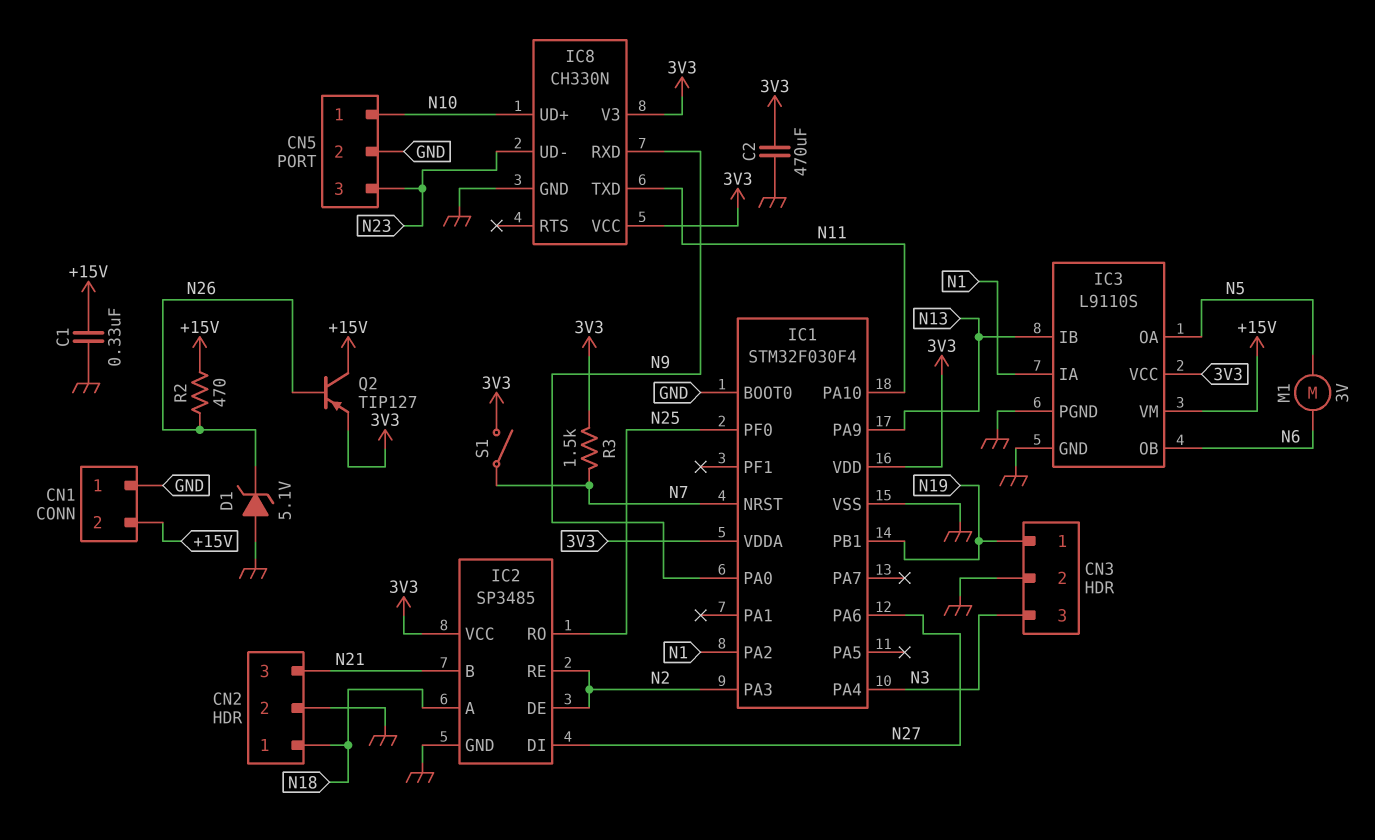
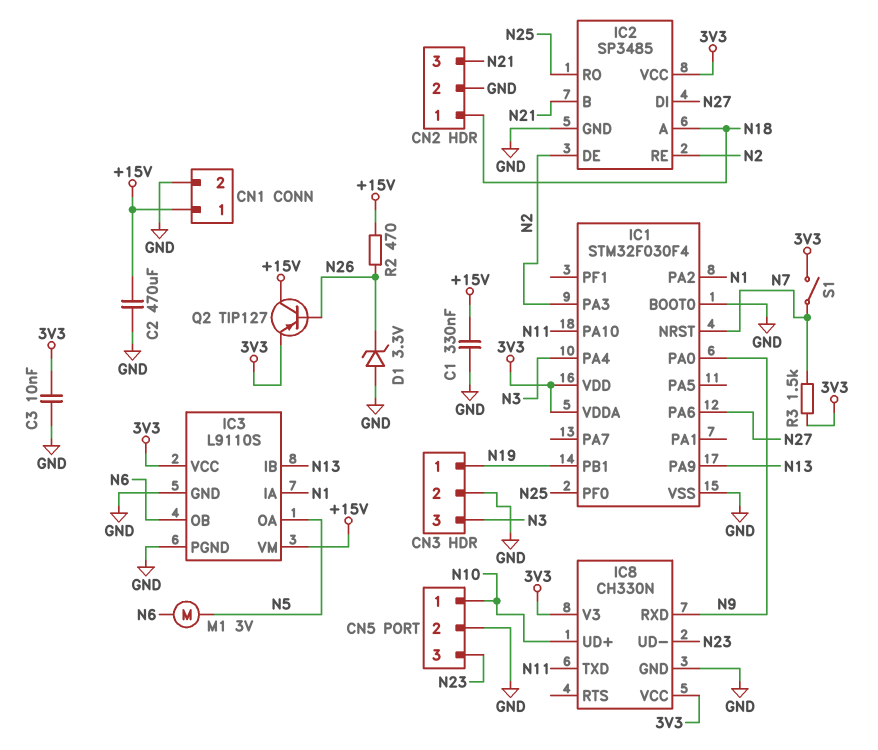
C2: 470uF (3V3, GND) -> 470uF (+15V, GND)
C3: none -> 10nF (3V3, GND)
CN1 pin 1: GND -> +15V
CN1 pin 2: +15V -> GND
D1: zener 5.1V (A GND, K N26) -> zener 3.3V (A GND, K N26)

